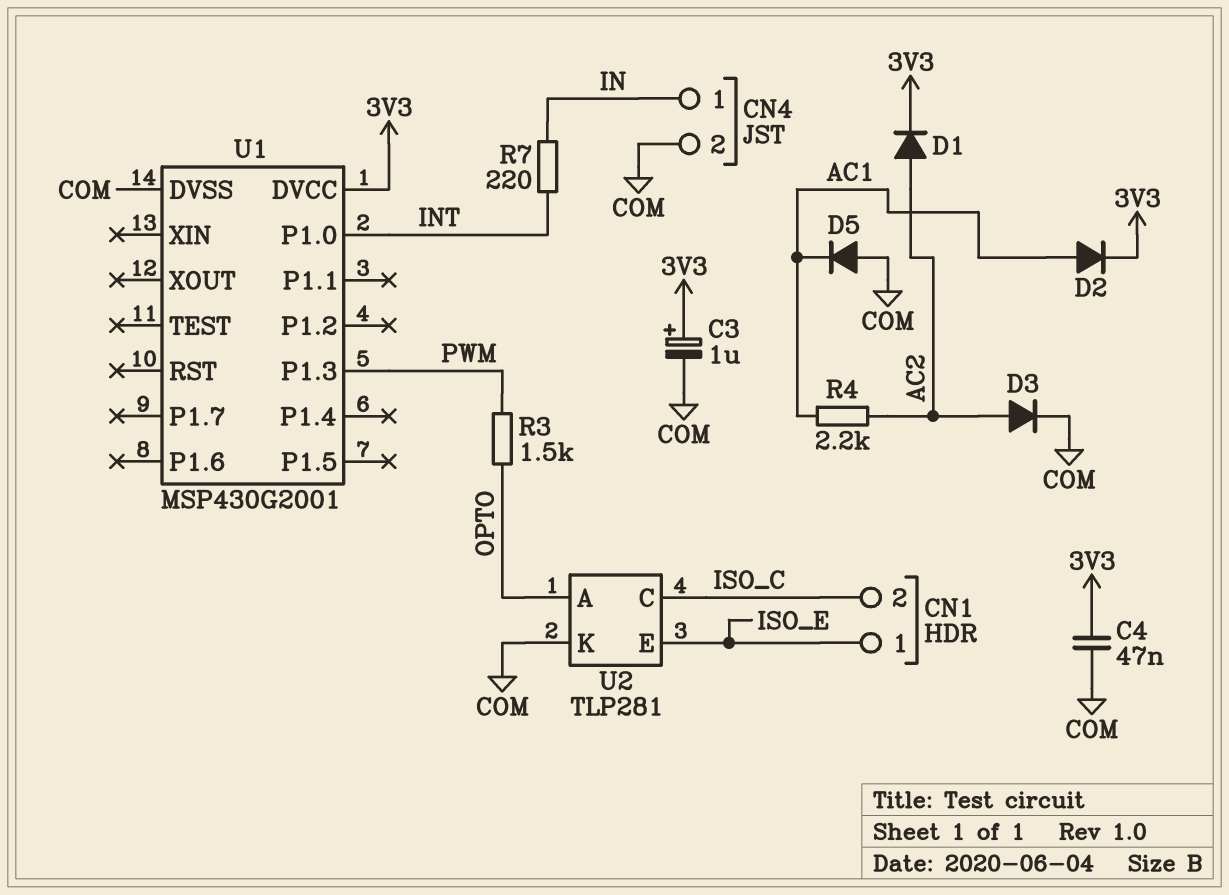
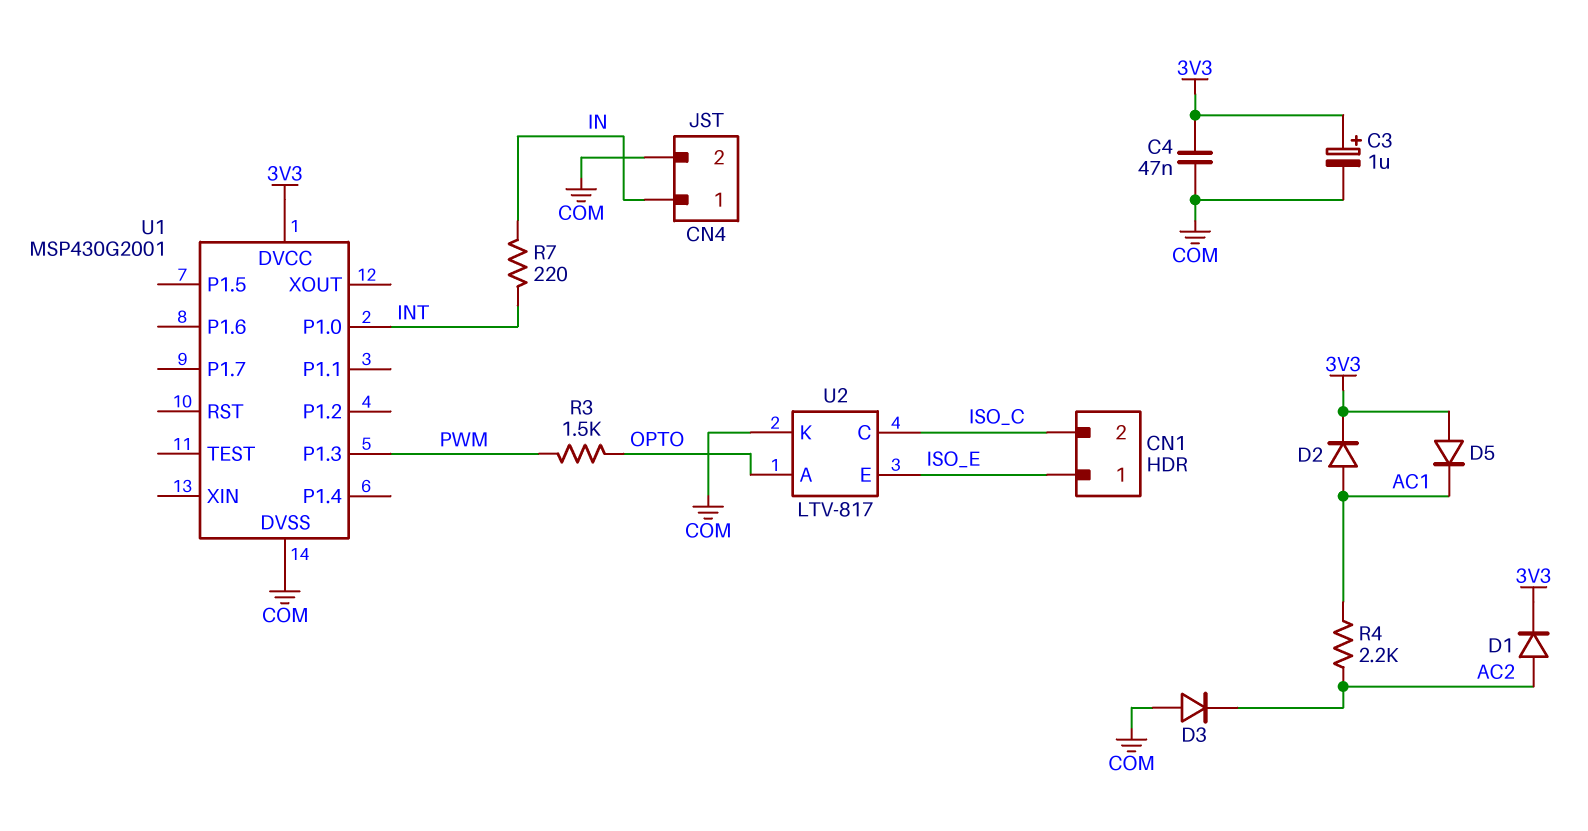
D3: diode (A AC2, K COM) -> diode (A COM, K AC2)
D5: diode (A COM, K AC1) -> diode (A 3V3, K AC1)
U2: TLP281 -> LTV-817

